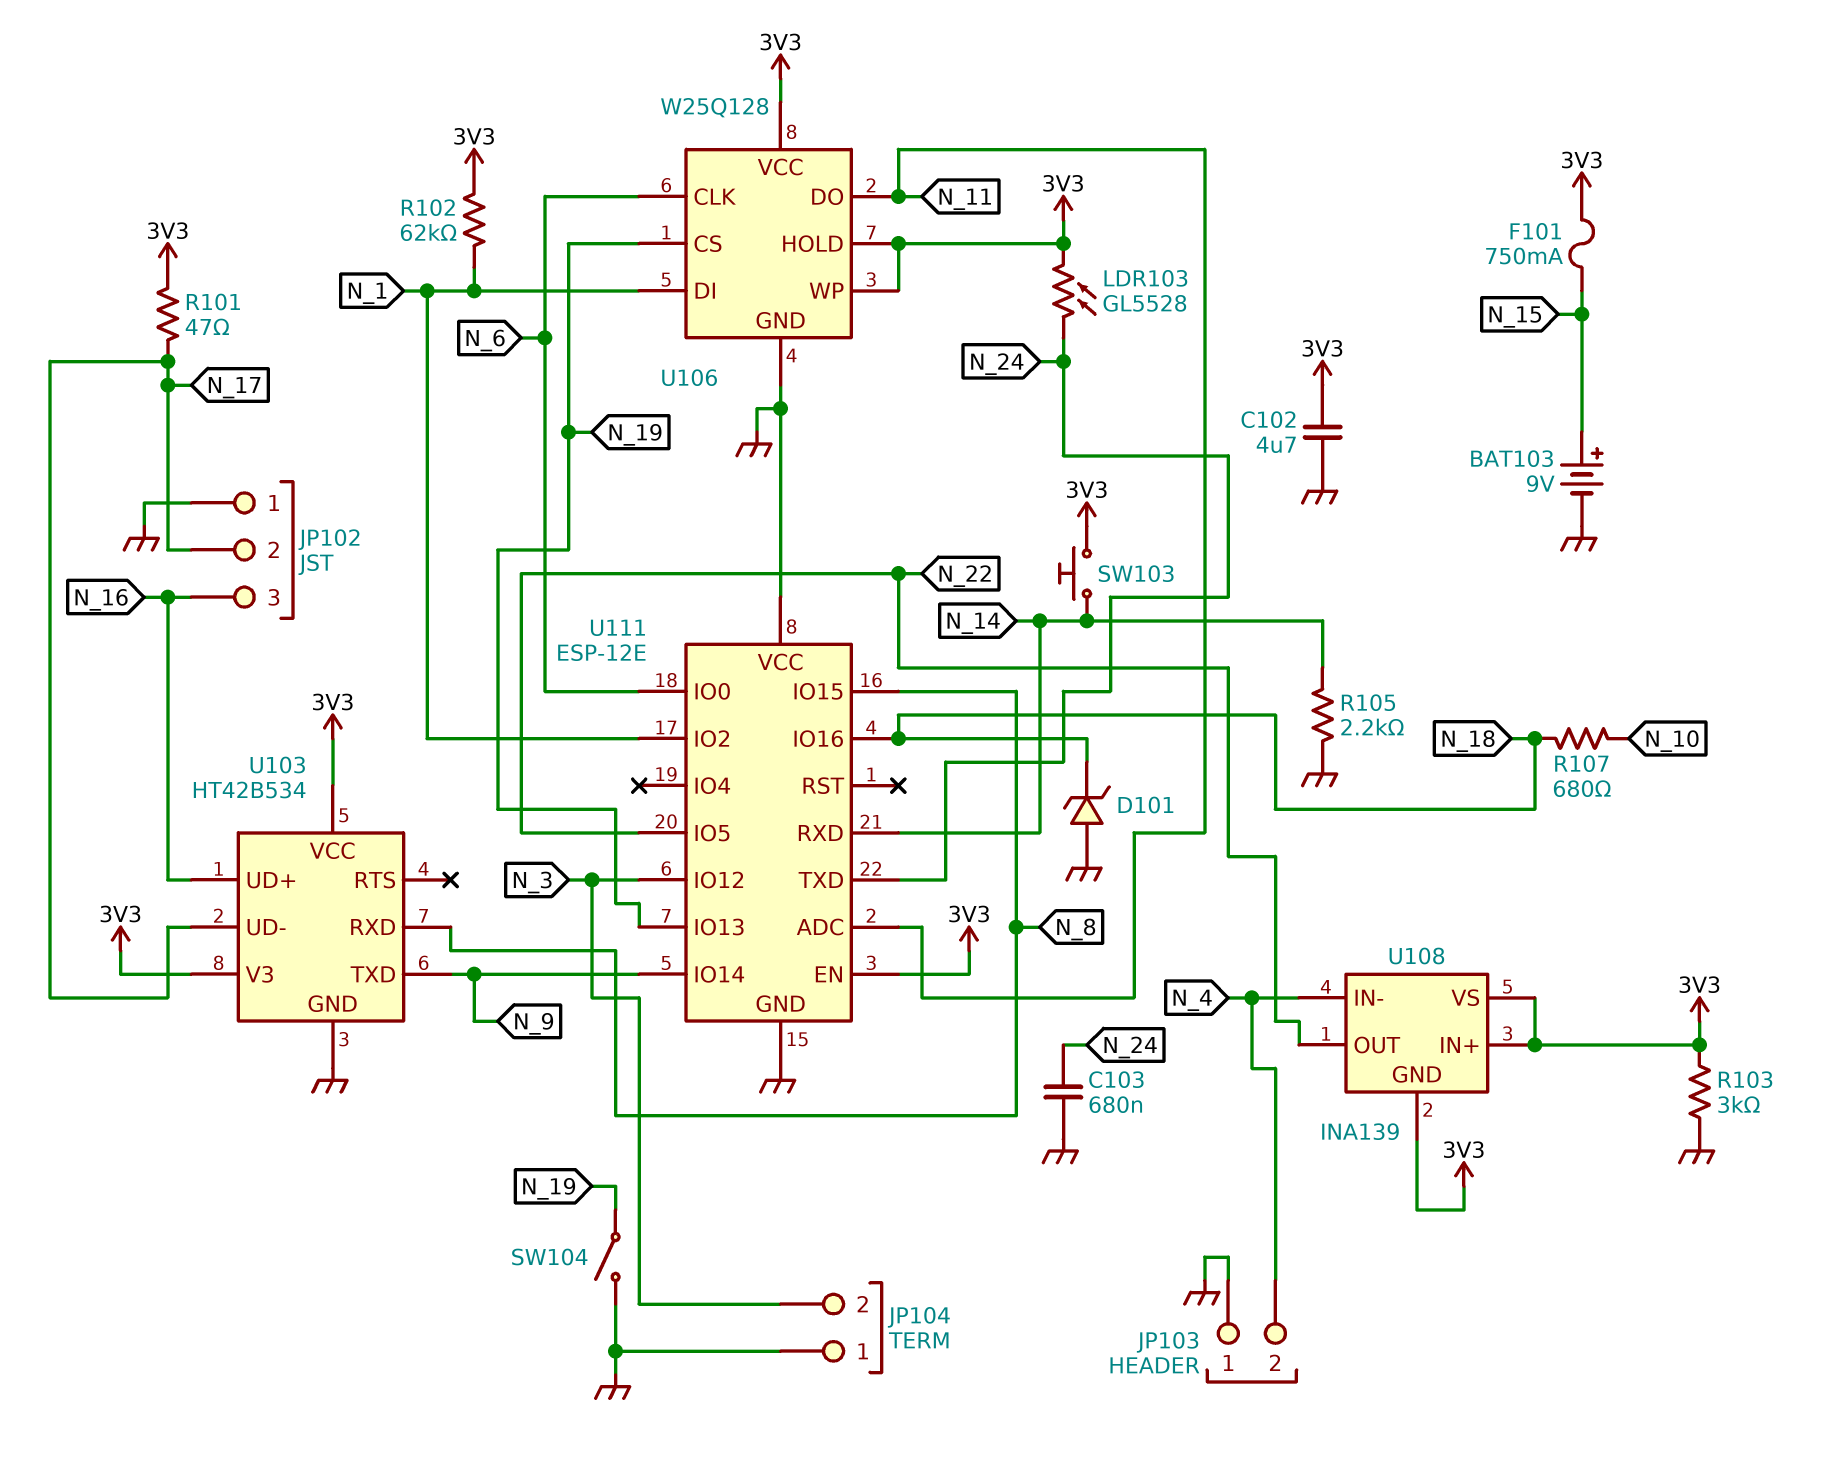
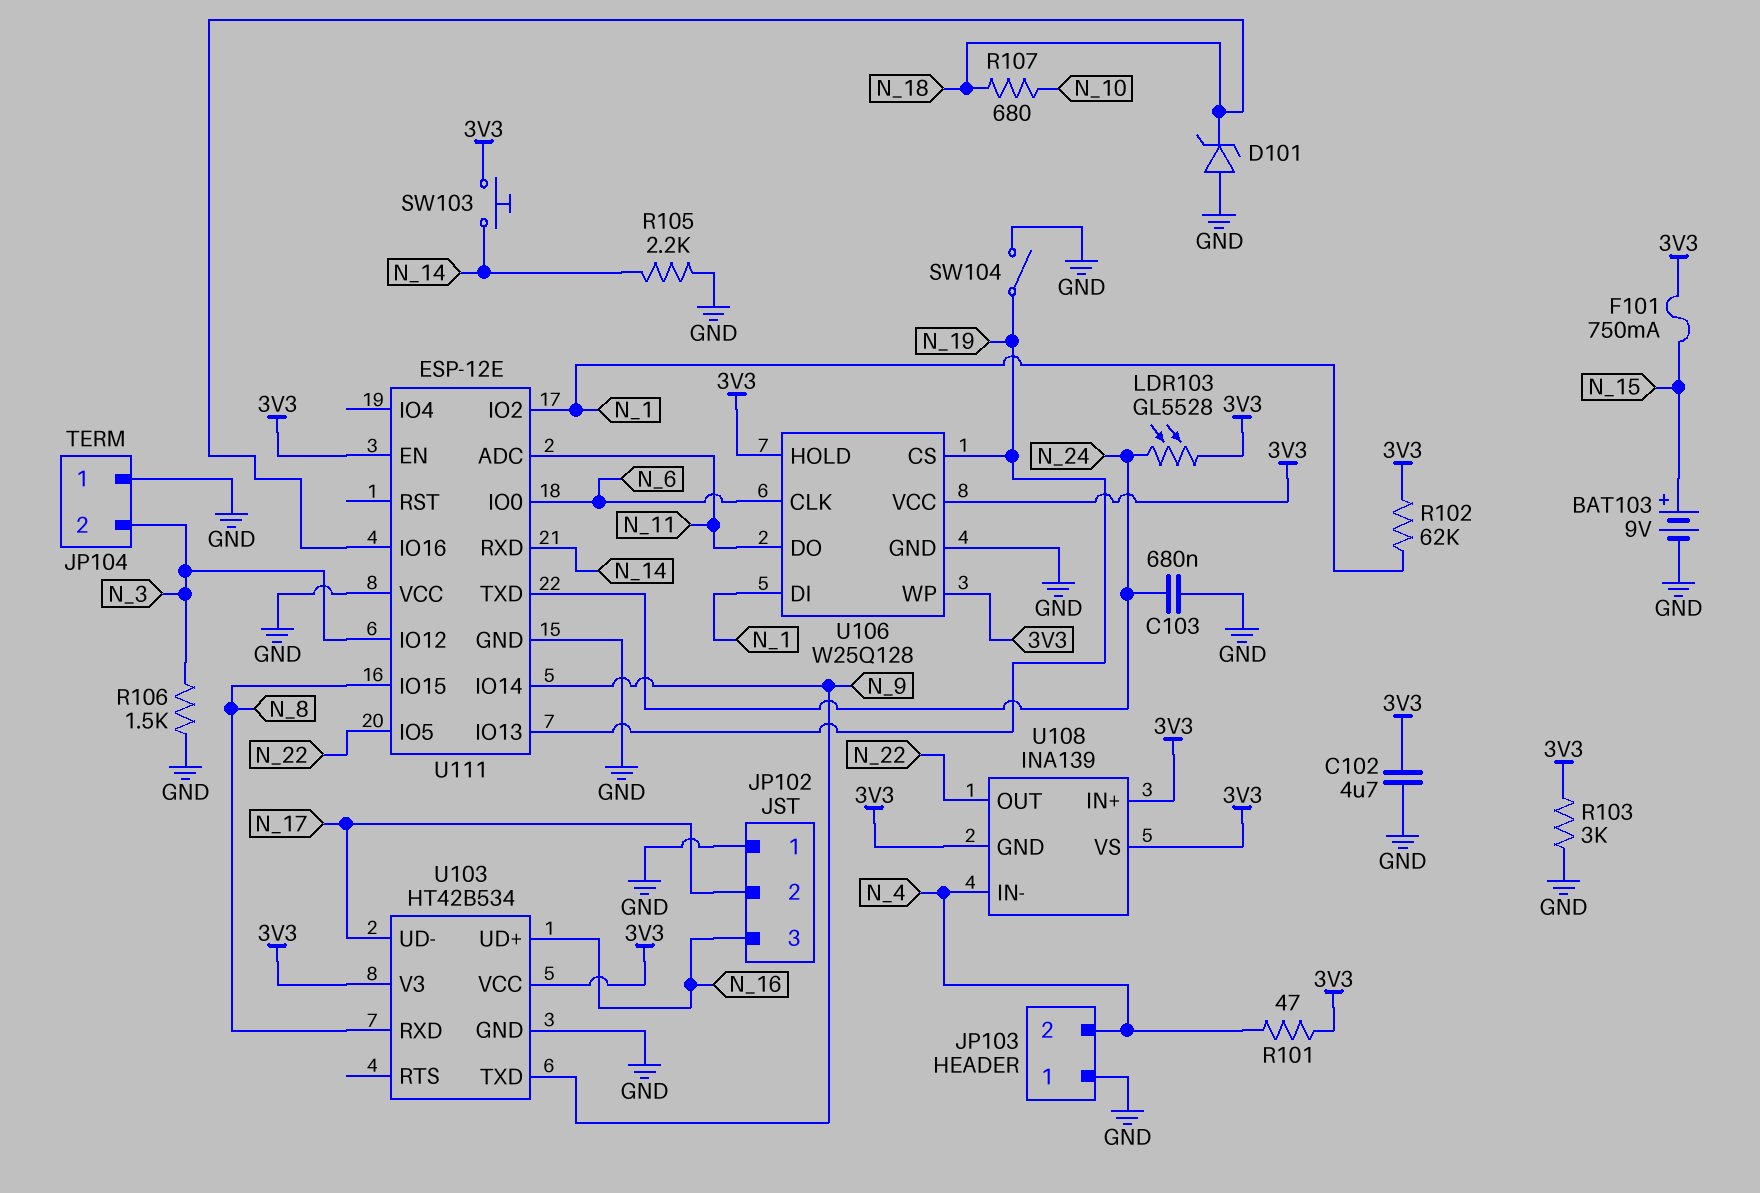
R101: 47 (3V3, N_17) -> 47 (3V3, N_4)
R106: none -> 1.5k (GND, N_3)

